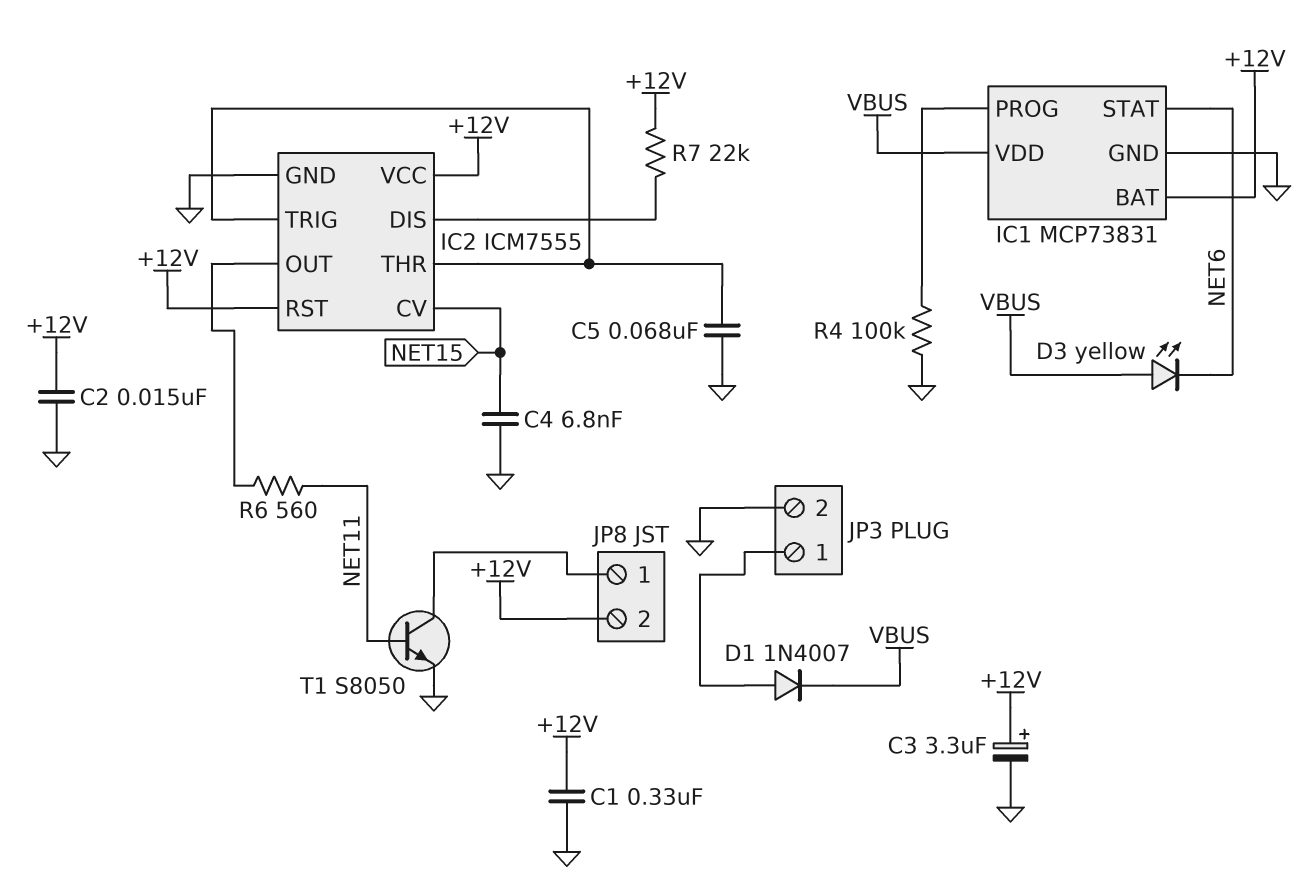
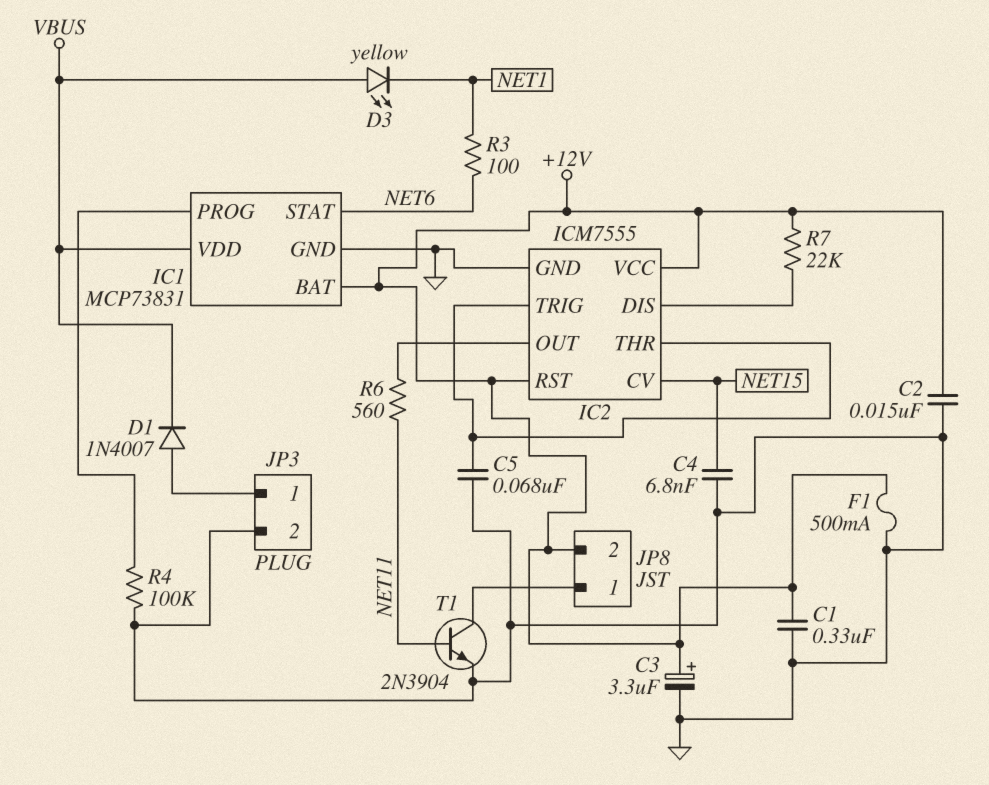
D3: LED yellow (A VBUS, K NET6) -> LED yellow (A VBUS, K NET1)
F1: none -> 500mA (+12V, GND)
R3: none -> 100 (NET1, NET6)
T1: NPN S8050 (B NET11, C JP8/1, E GND) -> NPN 2N3904 (B NET11, C JP8/1, E GND)

